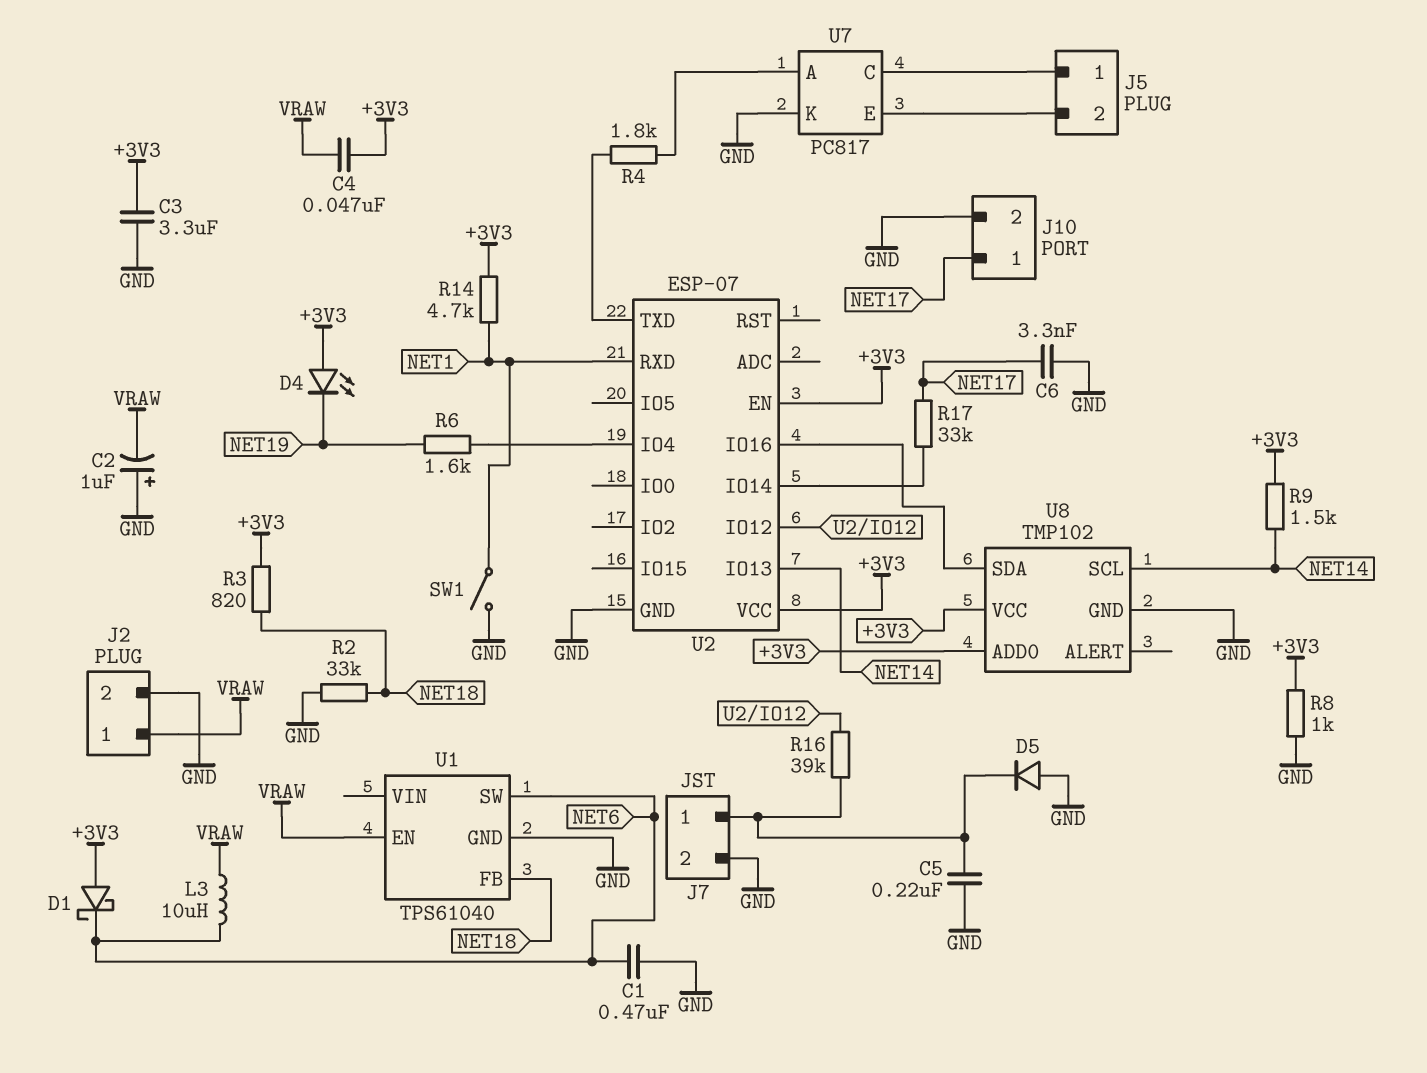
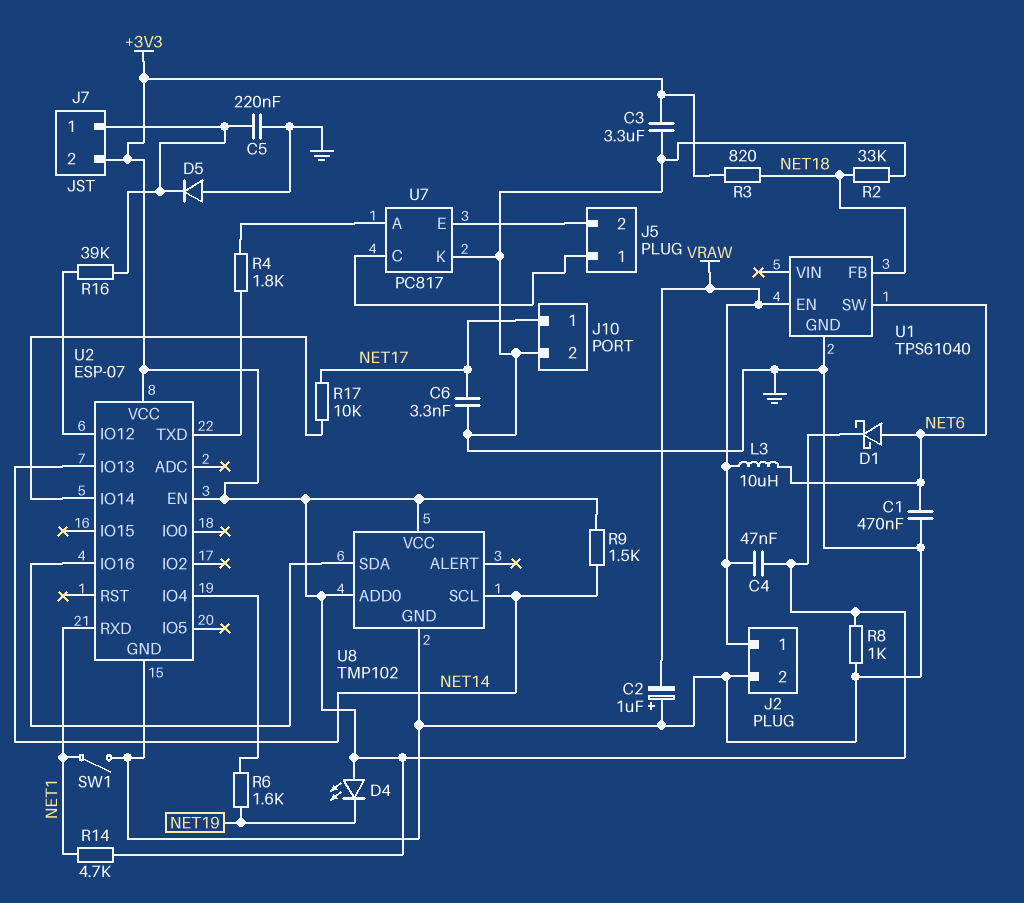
D1: schottky (A +3V3, K NET6) -> schottky (A NET6, K +3V3)
J7 pin 2: GND -> +3V3
R17: 33k (NET17, U2/IO14) -> 10k (NET17, U2/IO14)

